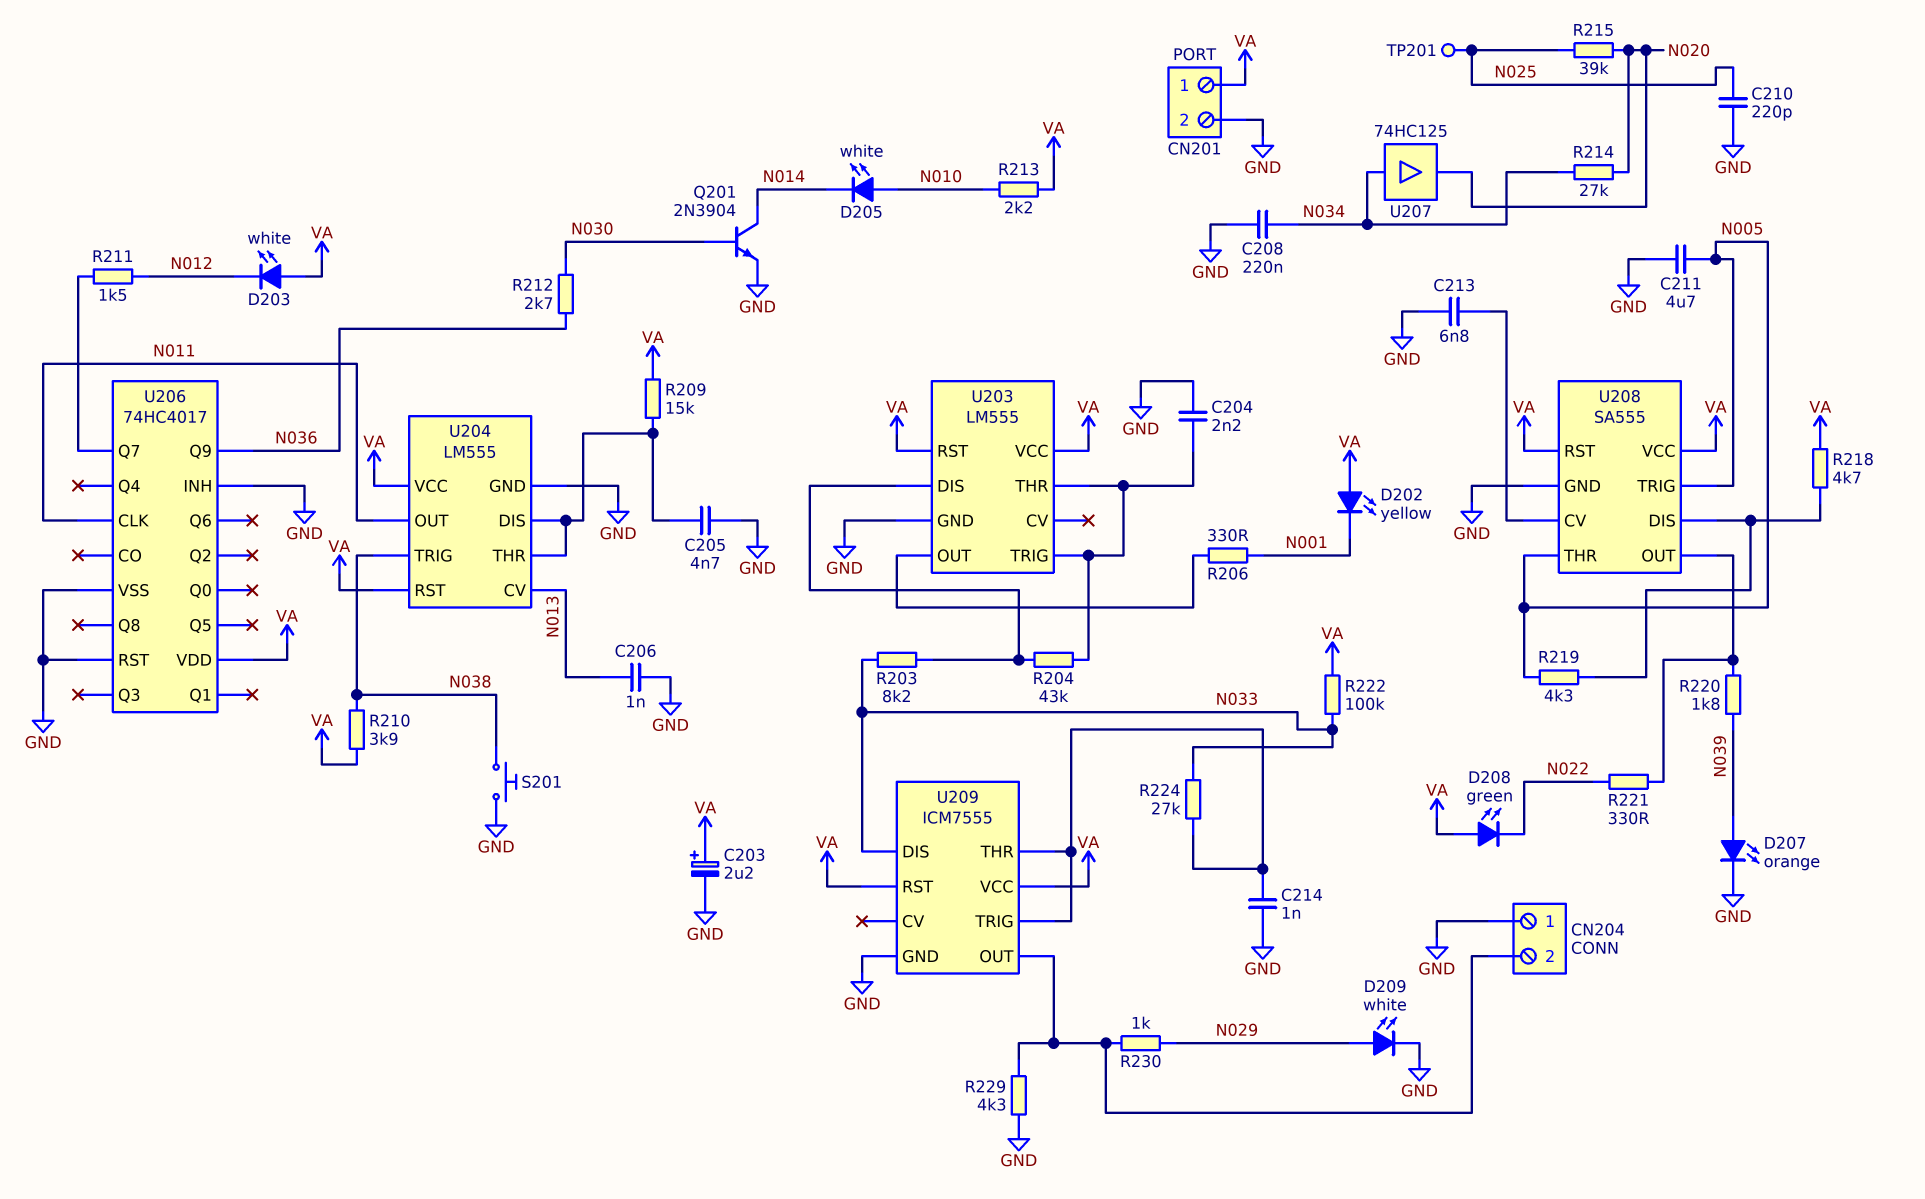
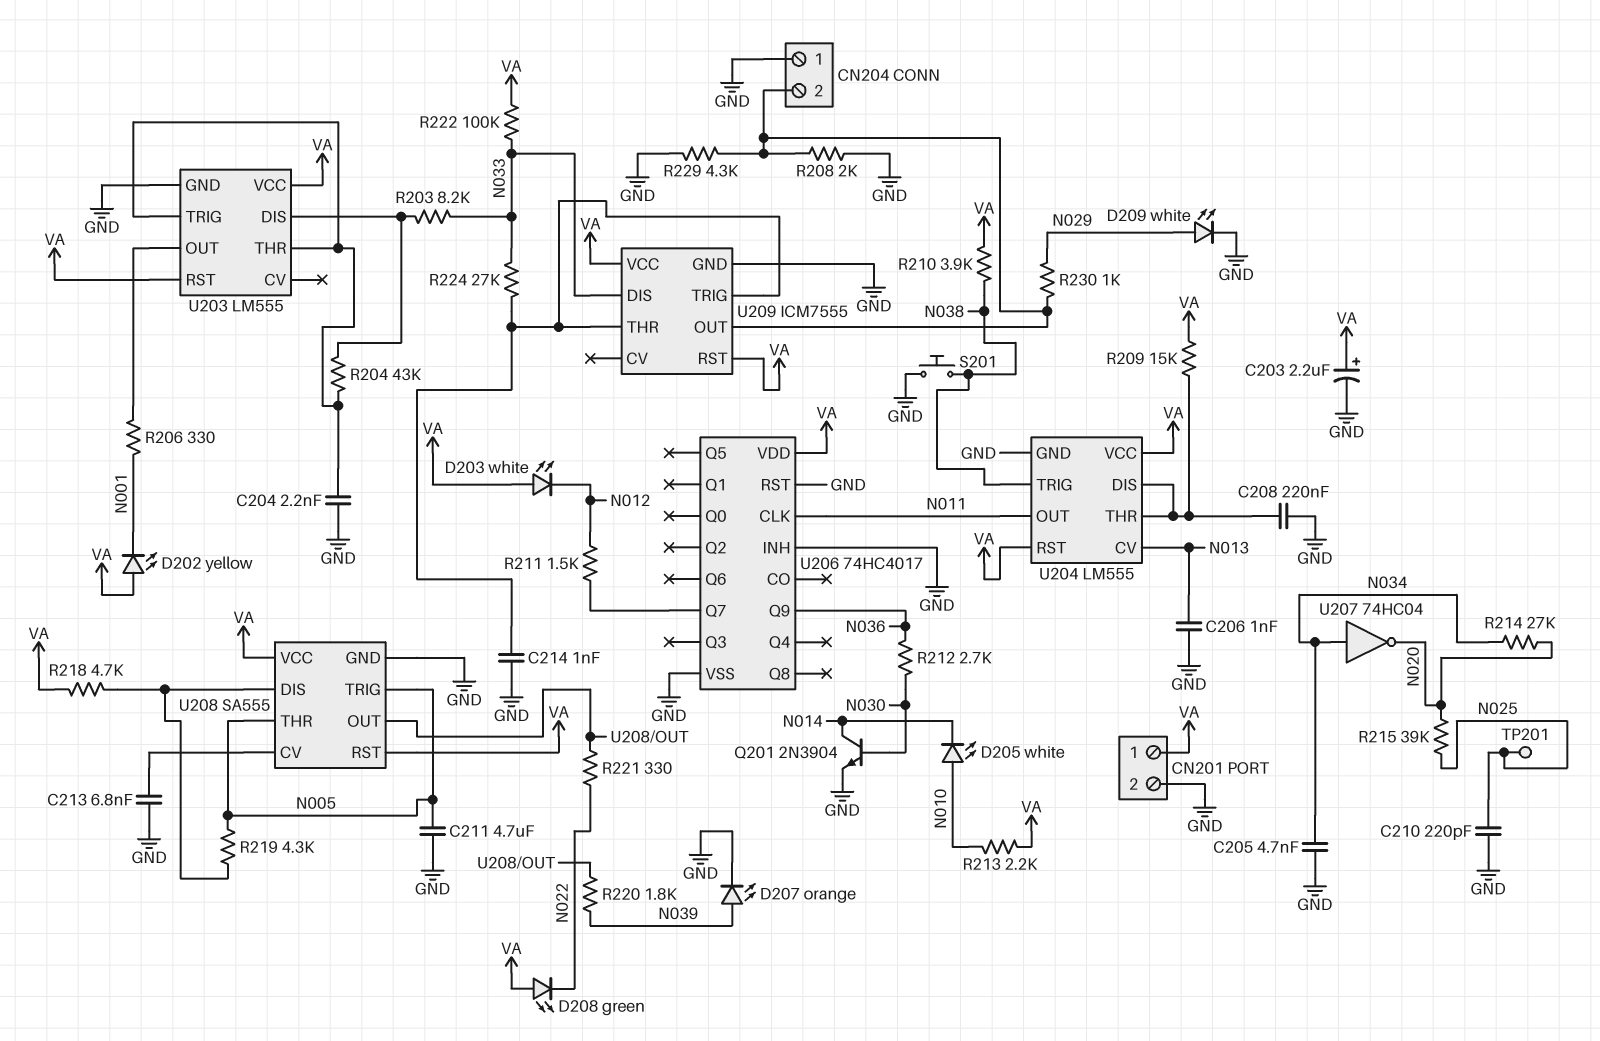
C205: 4.7nF (GND, U204/DIS) -> 4.7nF (GND, N034)
C208: 220nF (GND, N034) -> 220nF (GND, U204/DIS)
R208: none -> 2k (CN204/2, GND)
U207: buffer 74HC125 (in N034, out N020) -> NOT 74HC04 (in N034, out N020)

